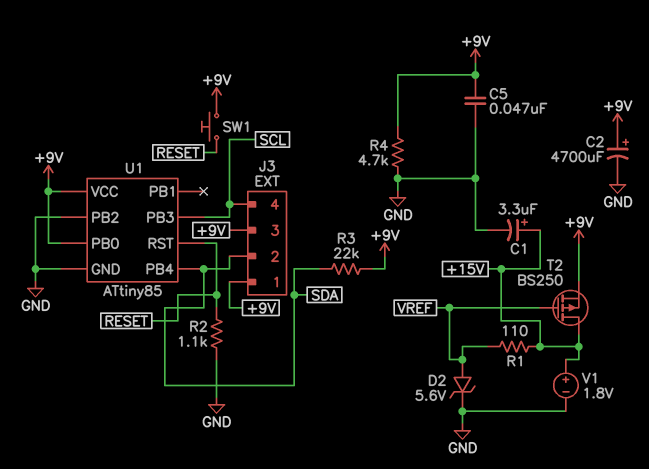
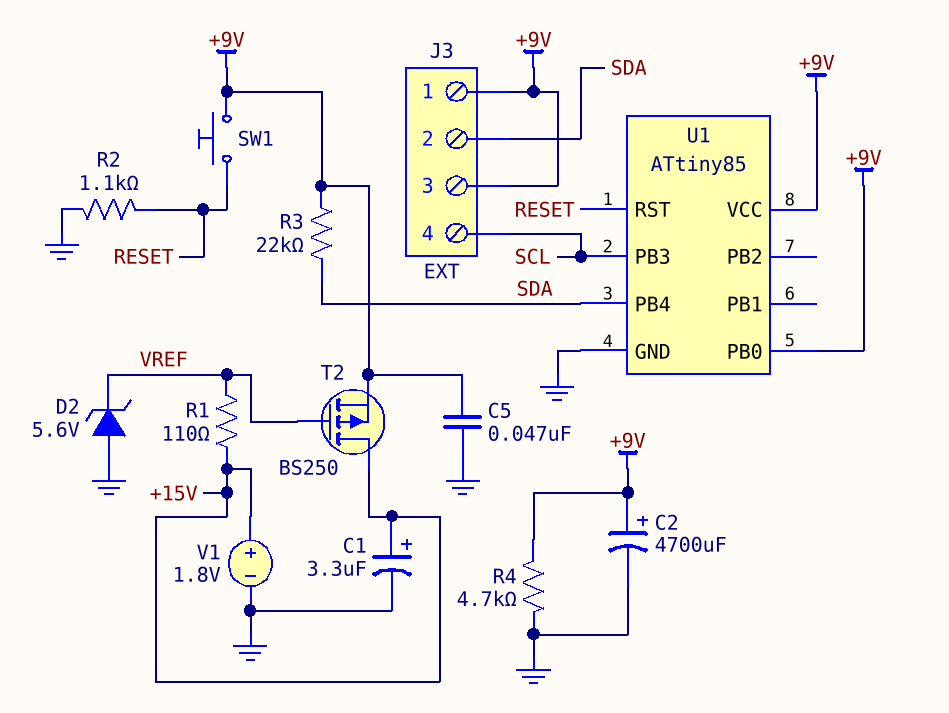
D2: zener 5.6V (A VREF, K GND) -> zener 5.6V (A GND, K VREF)
U1 pin PB2: GND -> none

